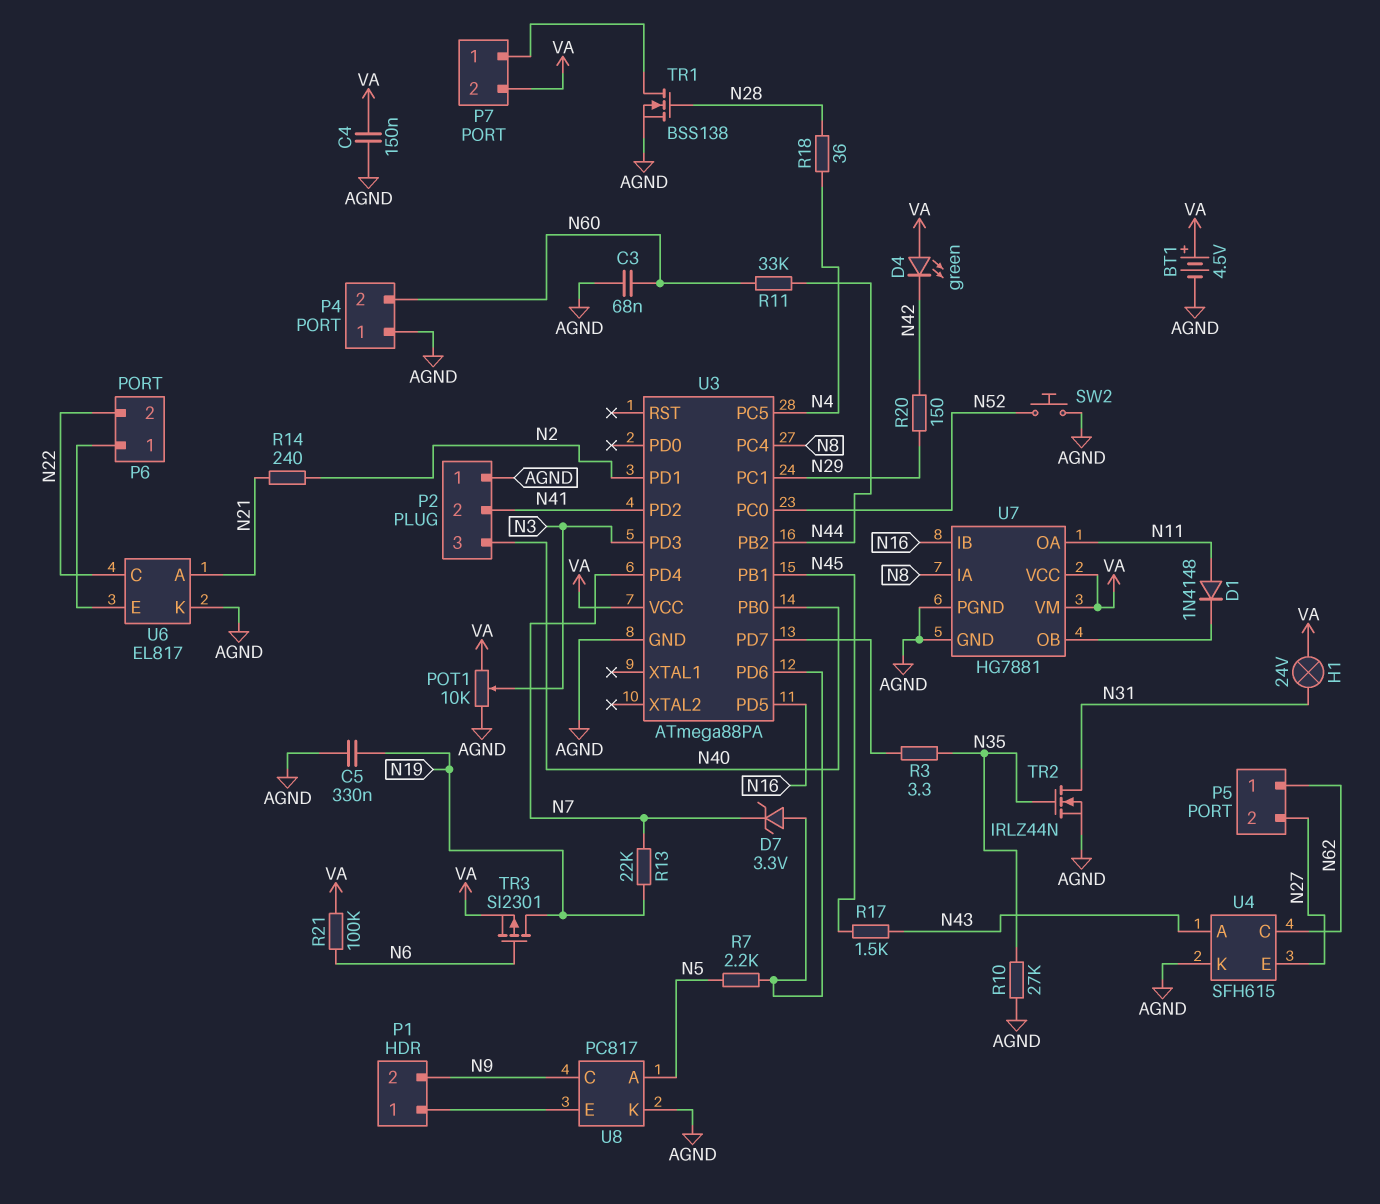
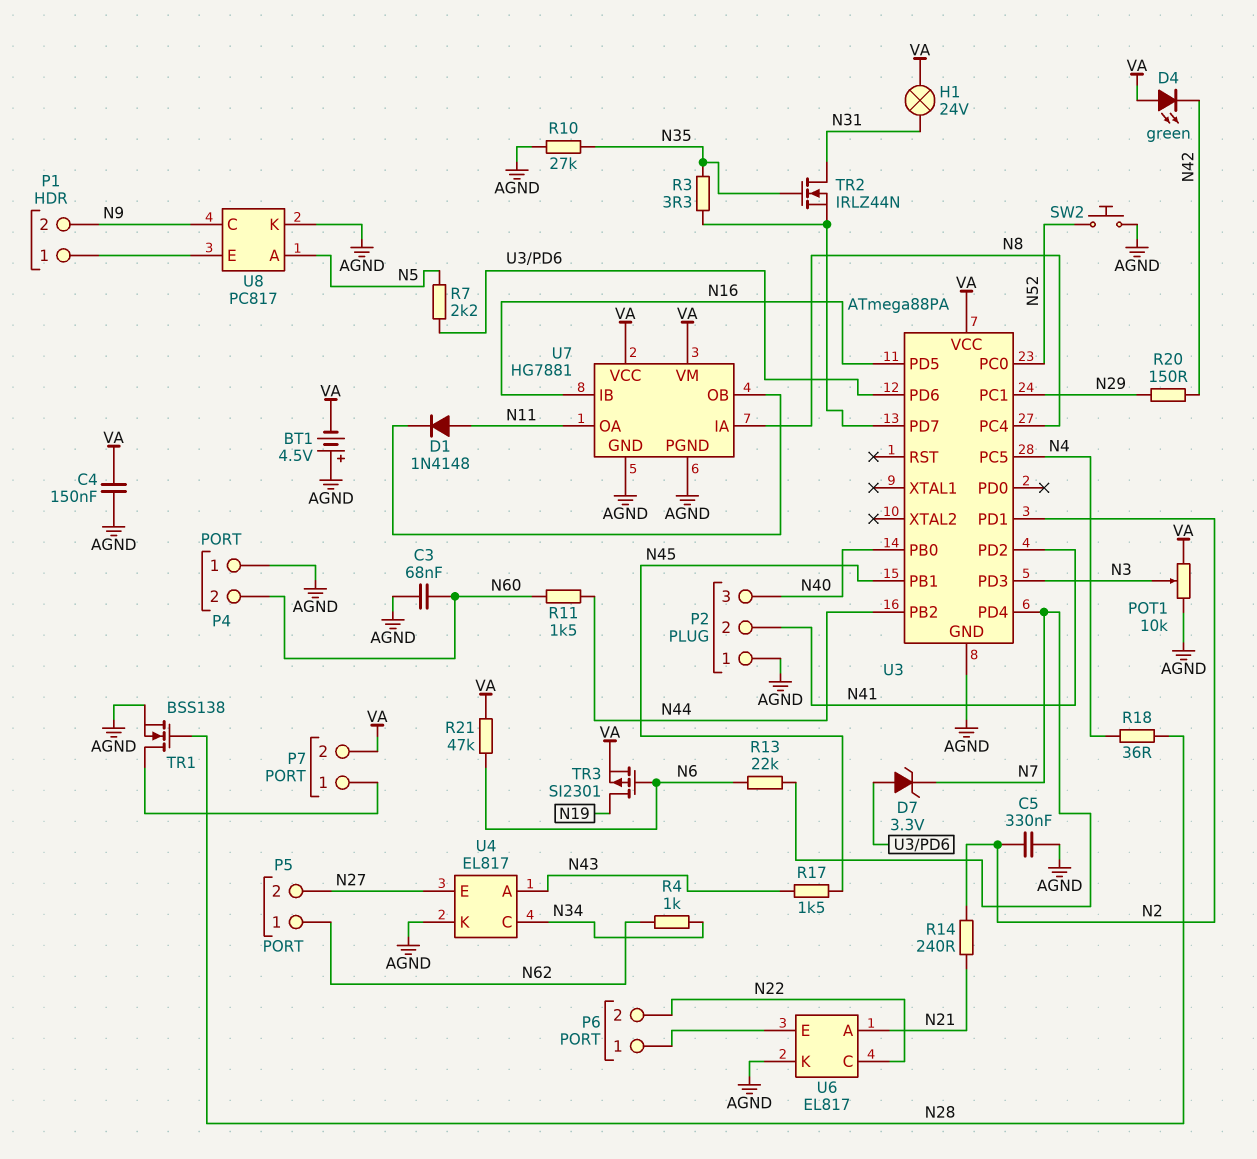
BT1: 4.5V (plus VA, minus AGND) -> 4.5V (plus AGND, minus VA)
C5: 330nF (AGND, N19) -> 330nF (AGND, N2)
R4: none -> 1k (N34, N62)
R11: 33k (N44, N60) -> 1.5k (N44, N60)
R13: 22k (N7, N19) -> 22k (N6, N7)
R21: 100k (N6, VA) -> 47k (N6, VA)
TR2: NMOS IRLZ44N (G N35, D N31, S AGND) -> NMOS IRLZ44N (G N35, D N31, S U3/PD7)
U4: SFH615 -> EL817
U4 pin C: N62 -> N34

